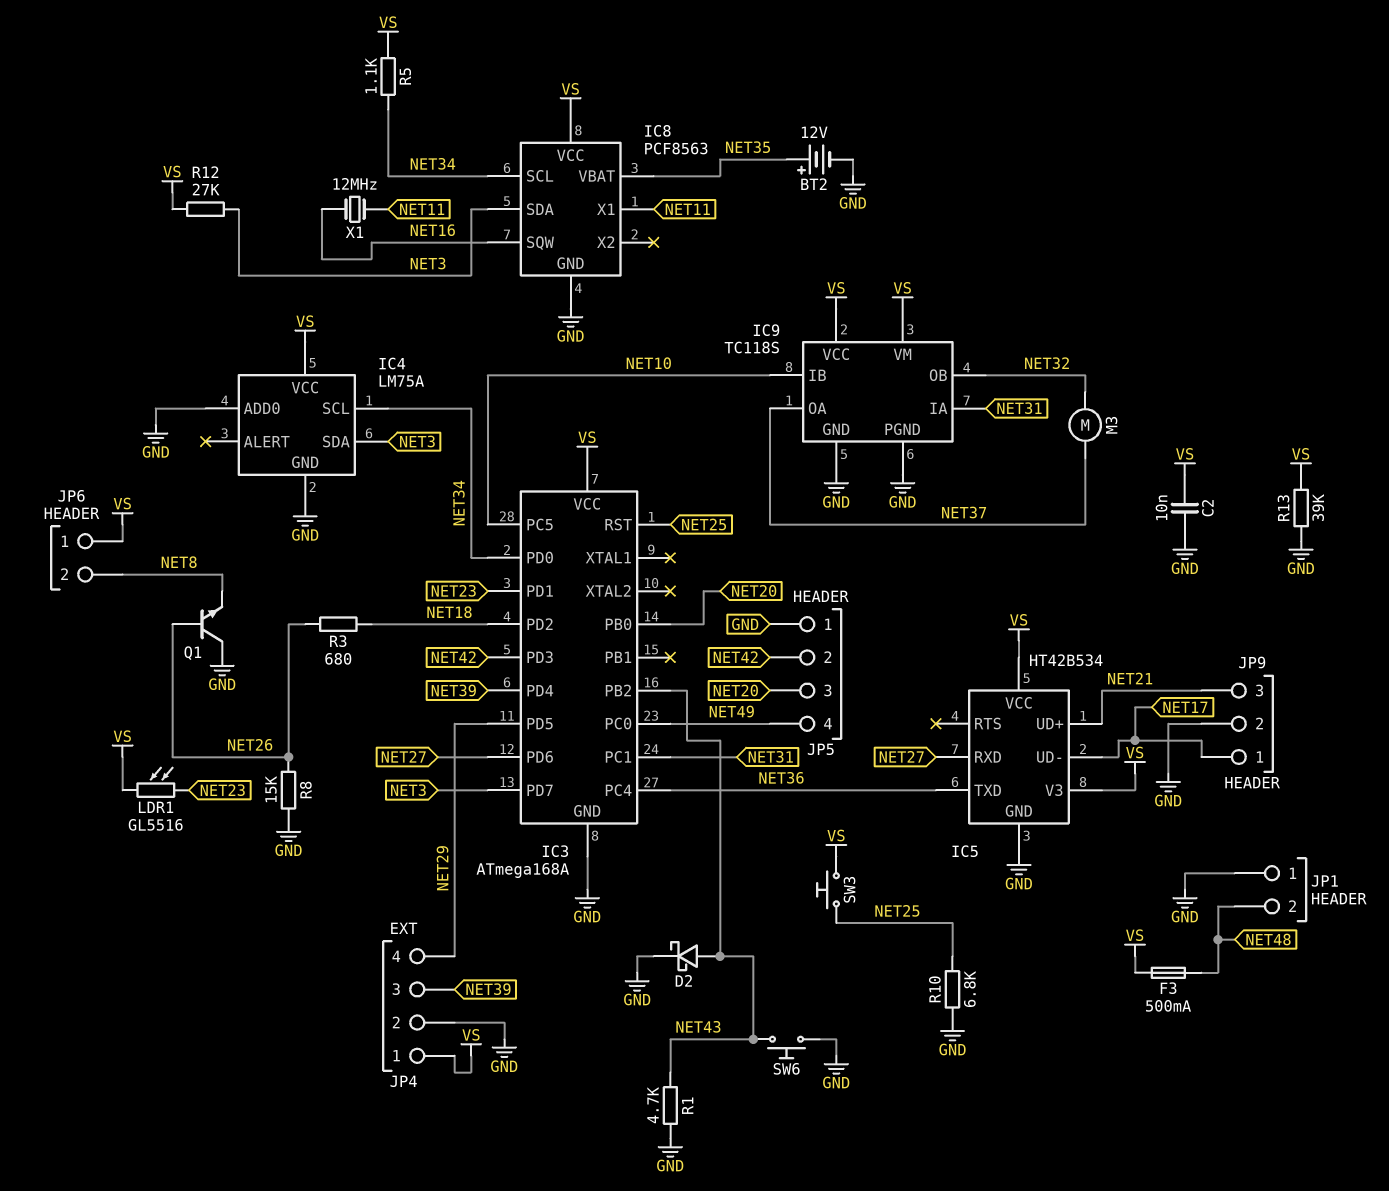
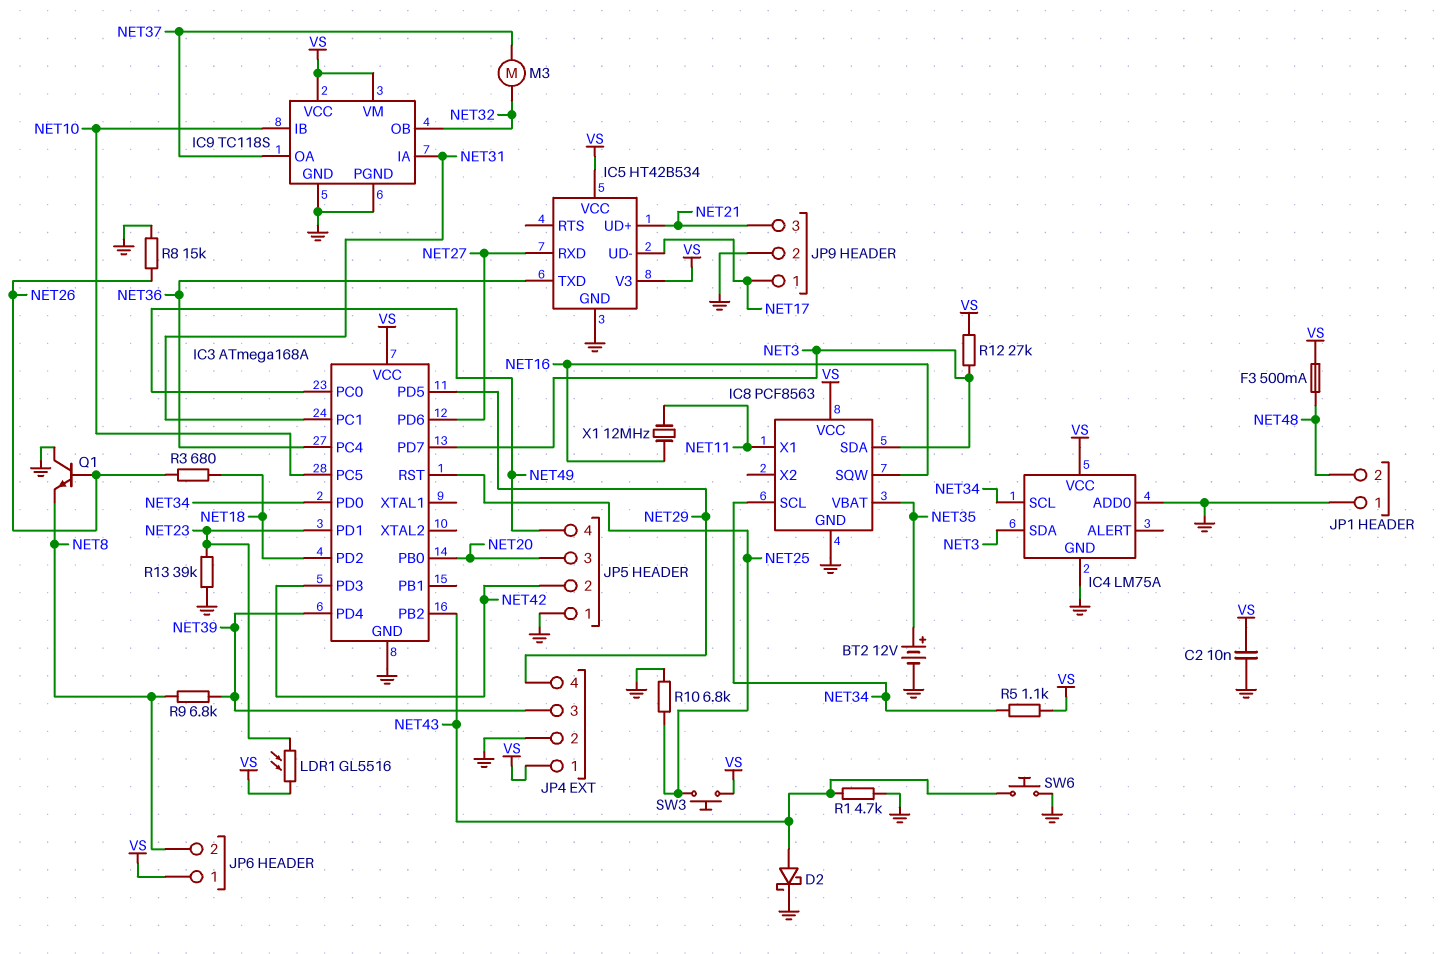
R9: none -> 6.8k (NET8, NET39)
R13: 39k (GND, VS) -> 39k (GND, NET23)

